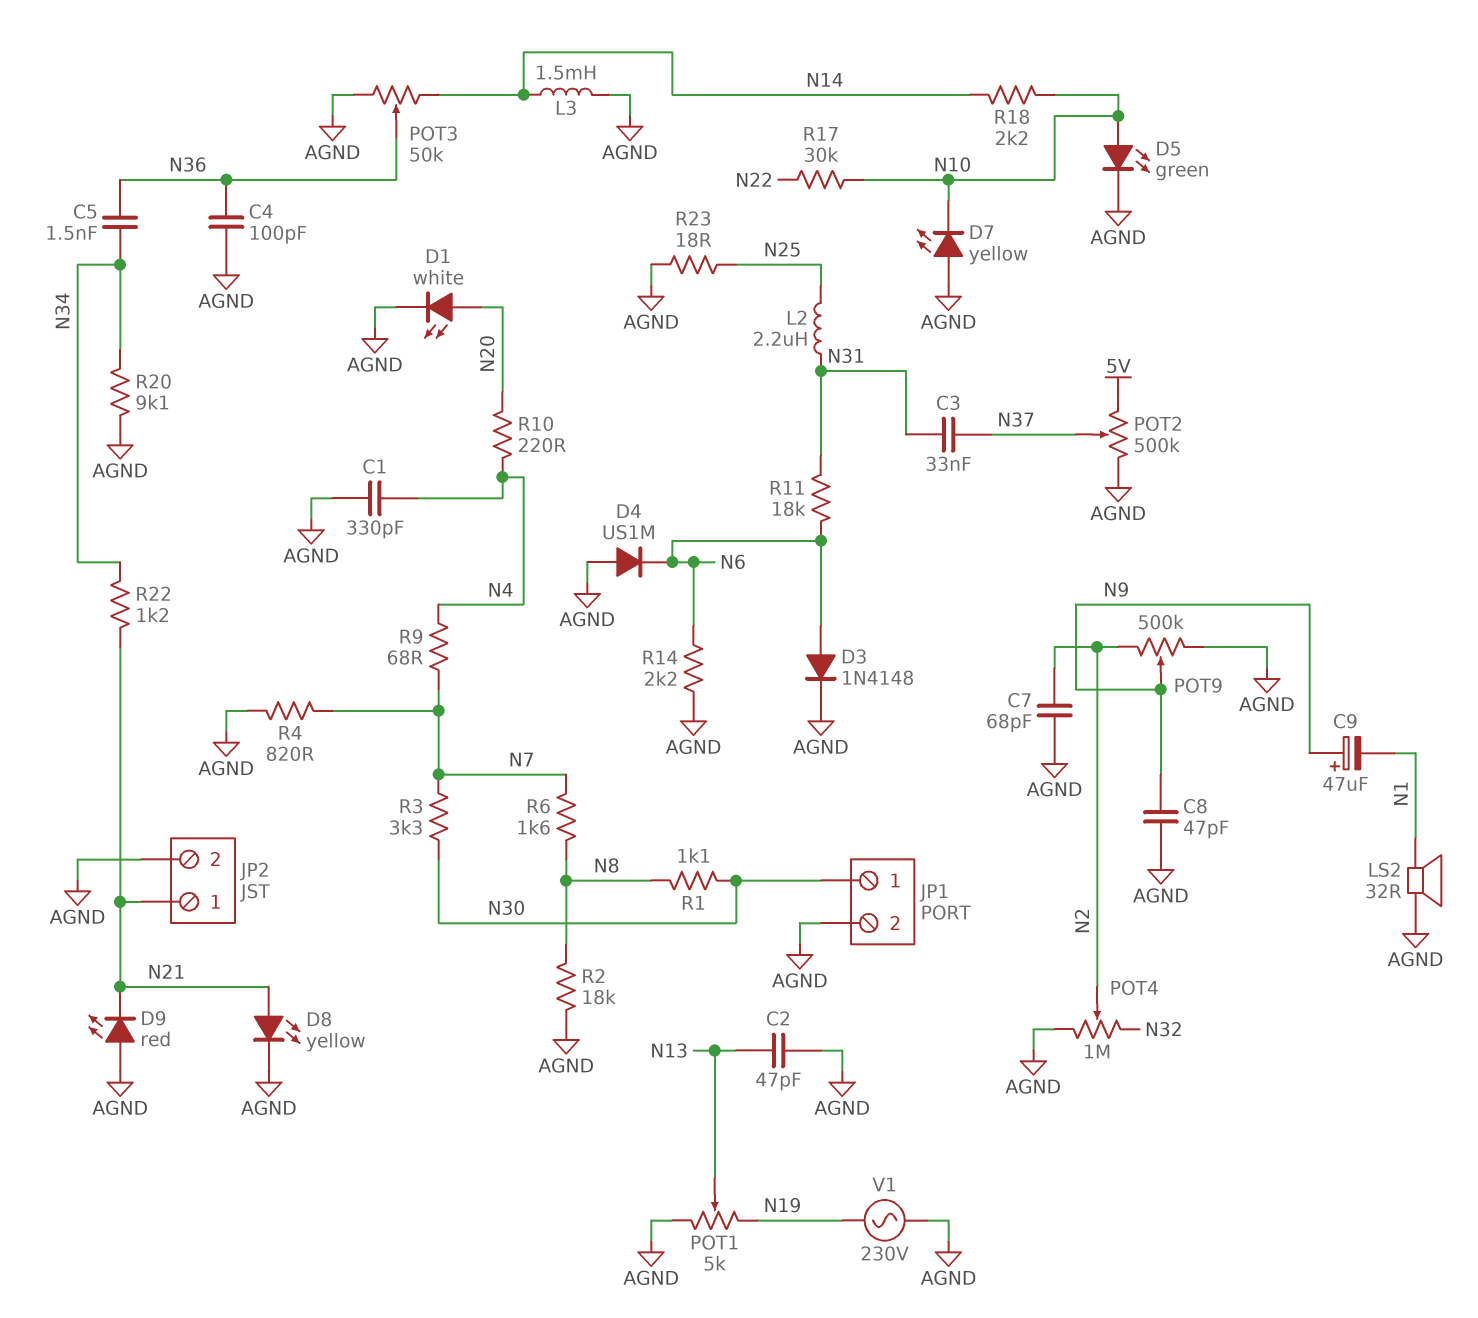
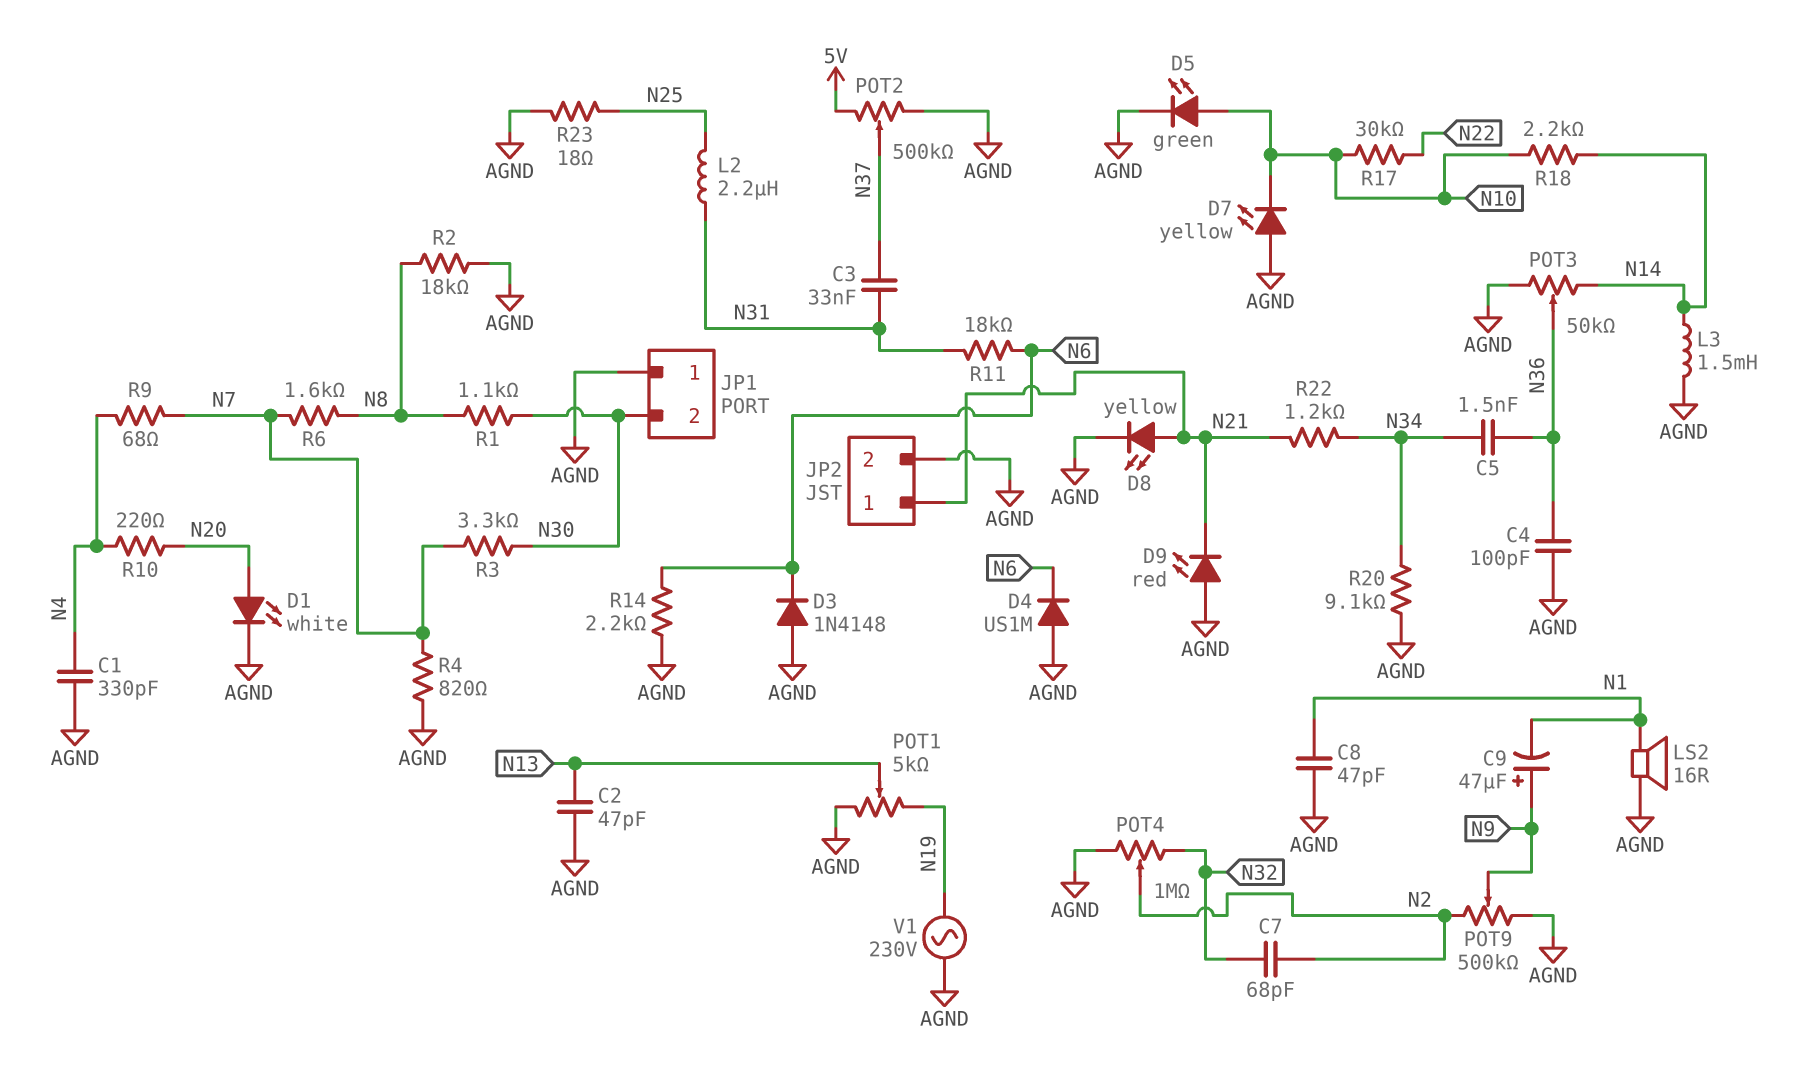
C7: 68pF (AGND, N2) -> 68pF (N2, N32)
C8: 47pF (AGND, N9) -> 47pF (AGND, N1)
D3: diode 1N4148 (A N6, K AGND) -> diode 1N4148 (A AGND, K N6)
JP1 pin 1: N30 -> AGND
JP1 pin 2: AGND -> N30
LS2: speaker 32R (AGND, N1) -> speaker 16R (AGND, N1)

